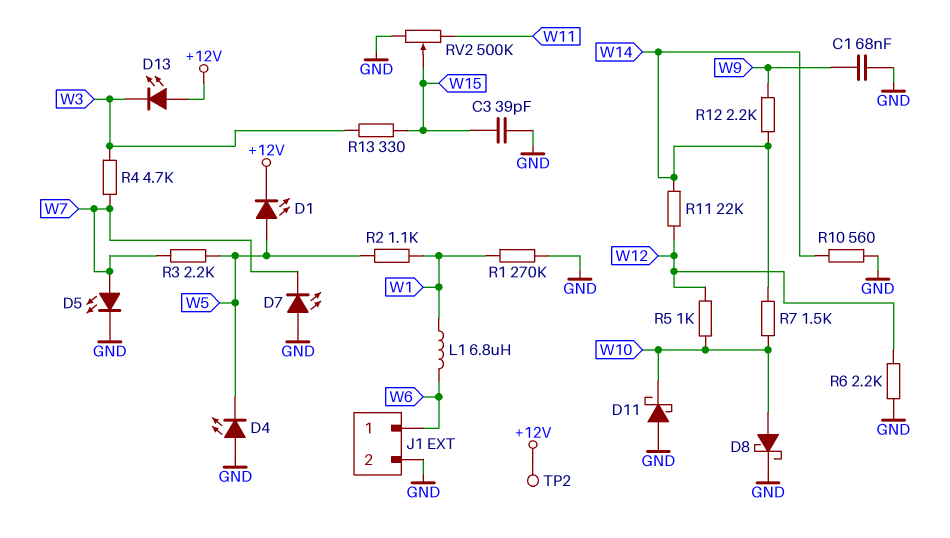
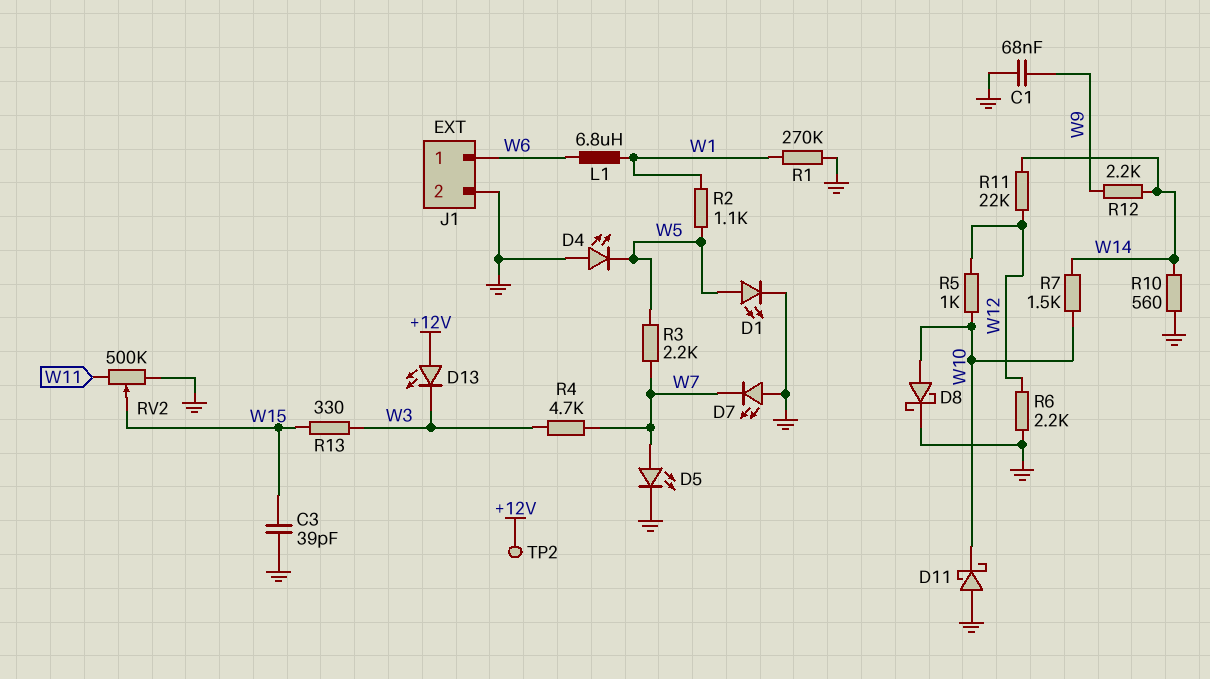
D1: LED (A W5, K +12V) -> LED (A W5, K GND)

